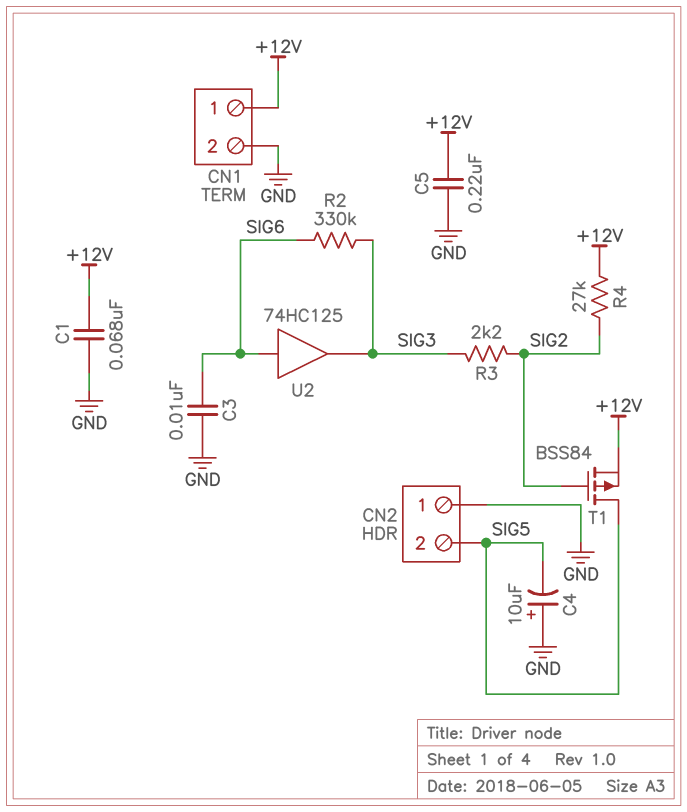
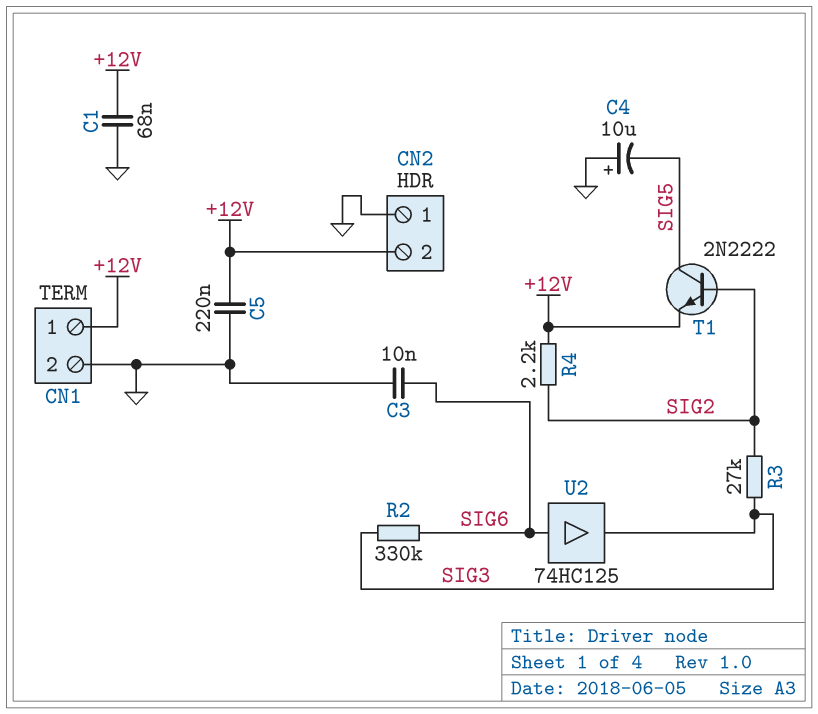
CN2 pin 2: SIG5 -> +12V
R3: 2.2k (SIG2, SIG3) -> 27k (SIG2, SIG3)
R4: 27k (+12V, SIG2) -> 2.2k (+12V, SIG2)
T1: PMOS BSS84 (G SIG2, D SIG5, S +12V) -> NPN 2N2222 (B SIG2, C SIG5, E +12V)

